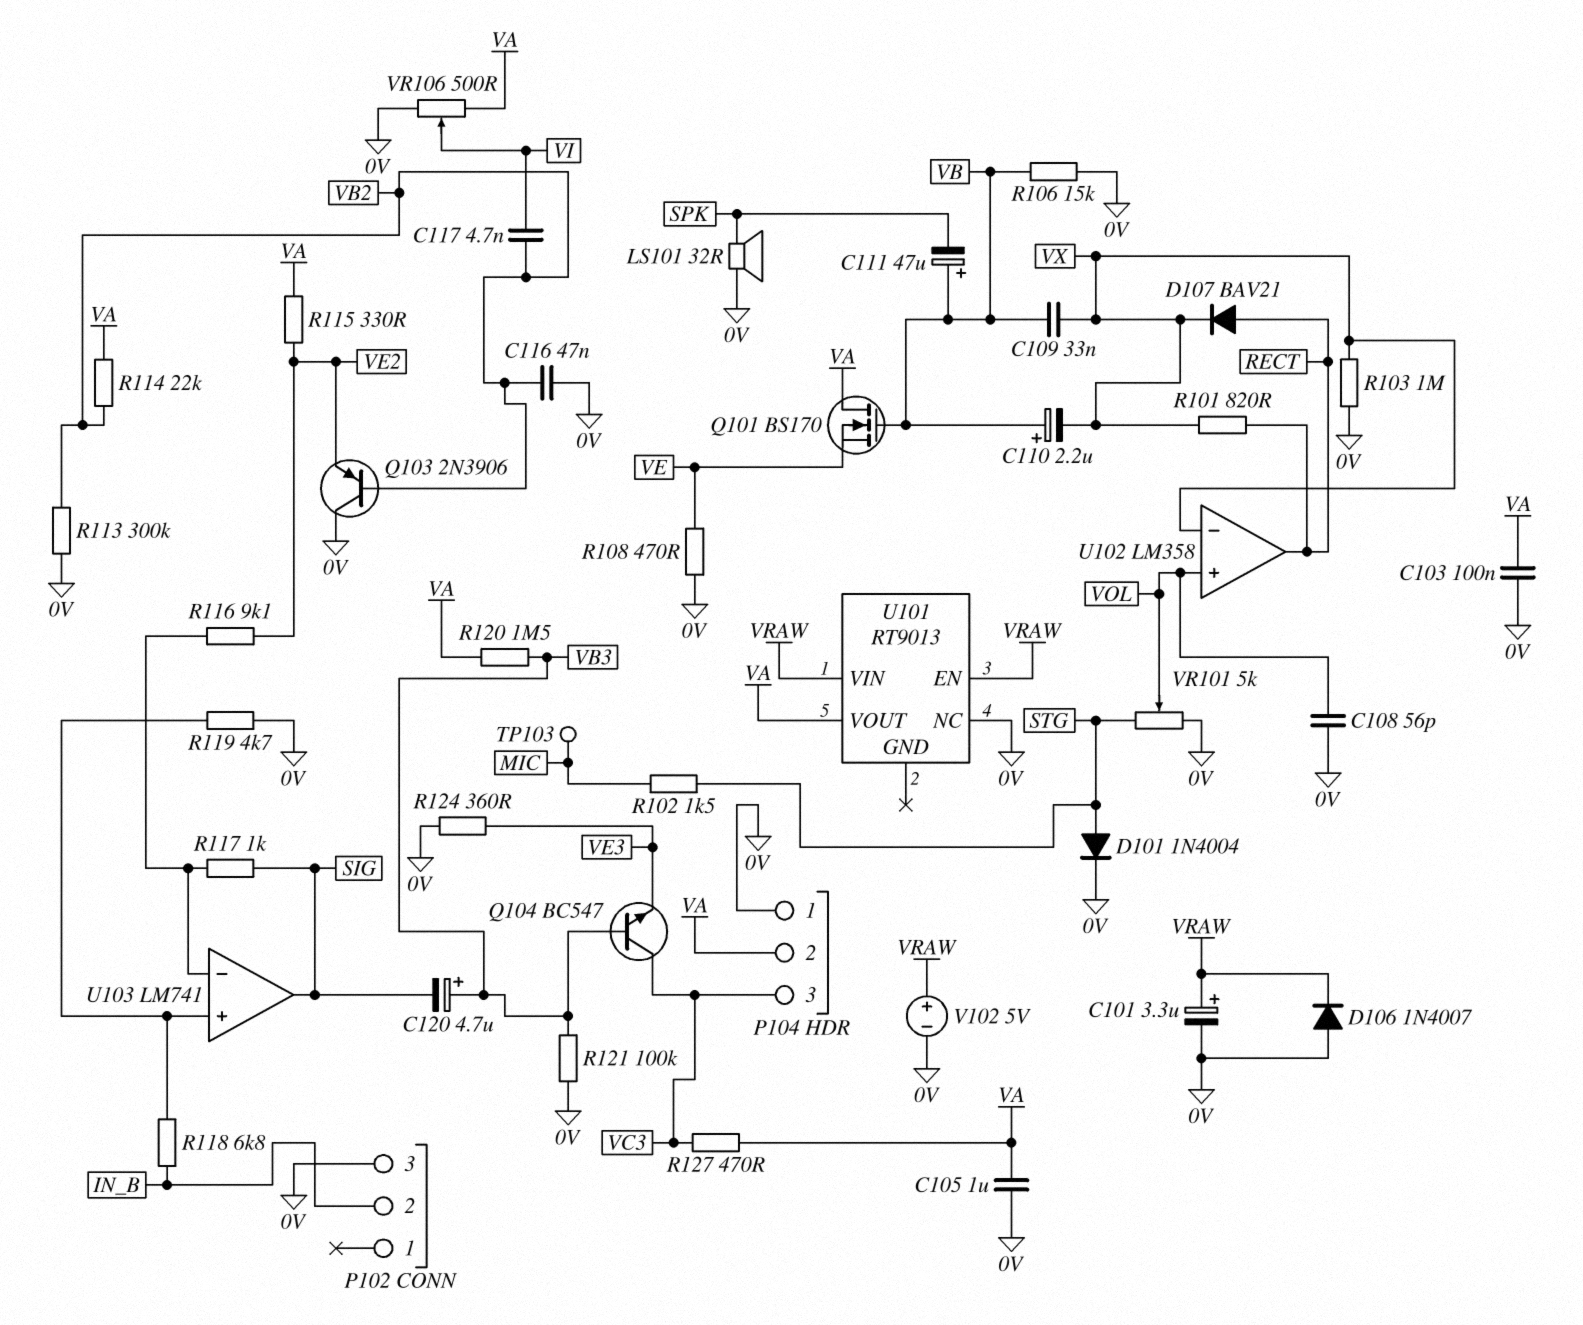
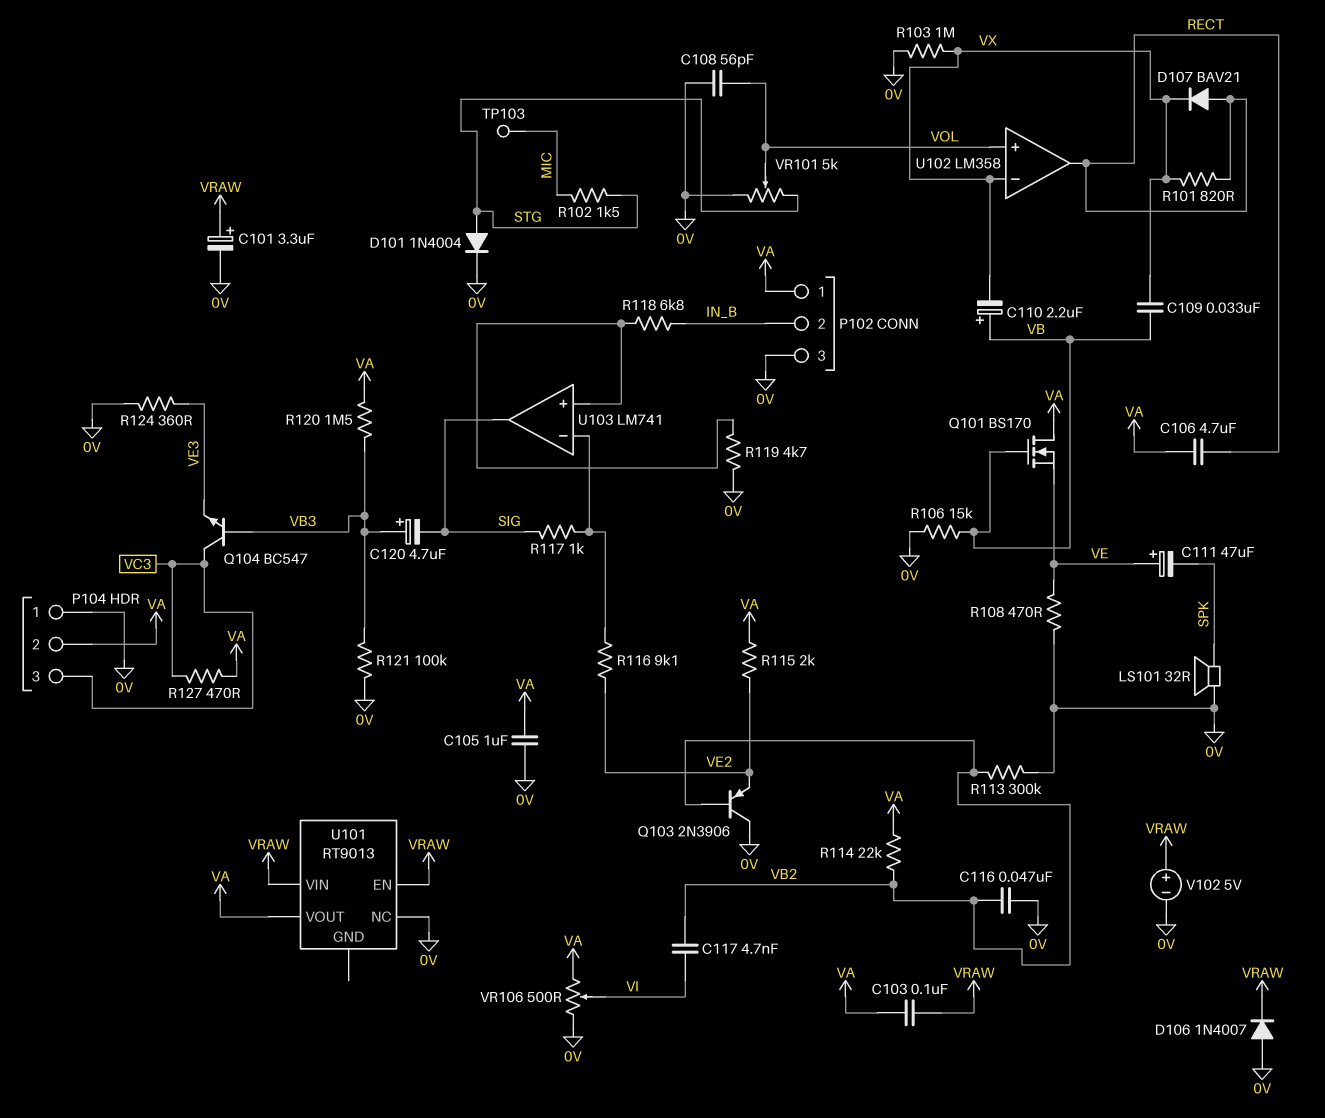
C103: 100nF (0V, VA) -> 100nF (VA, VRAW)
C106: none -> 4.7uF (RECT, VA)
C111: 47uF (plus VB, minus SPK) -> 47uF (plus VE, minus SPK)
P102 pin 1: none -> VA
R115: 330 (VA, VE2) -> 2k (VA, VE2)

